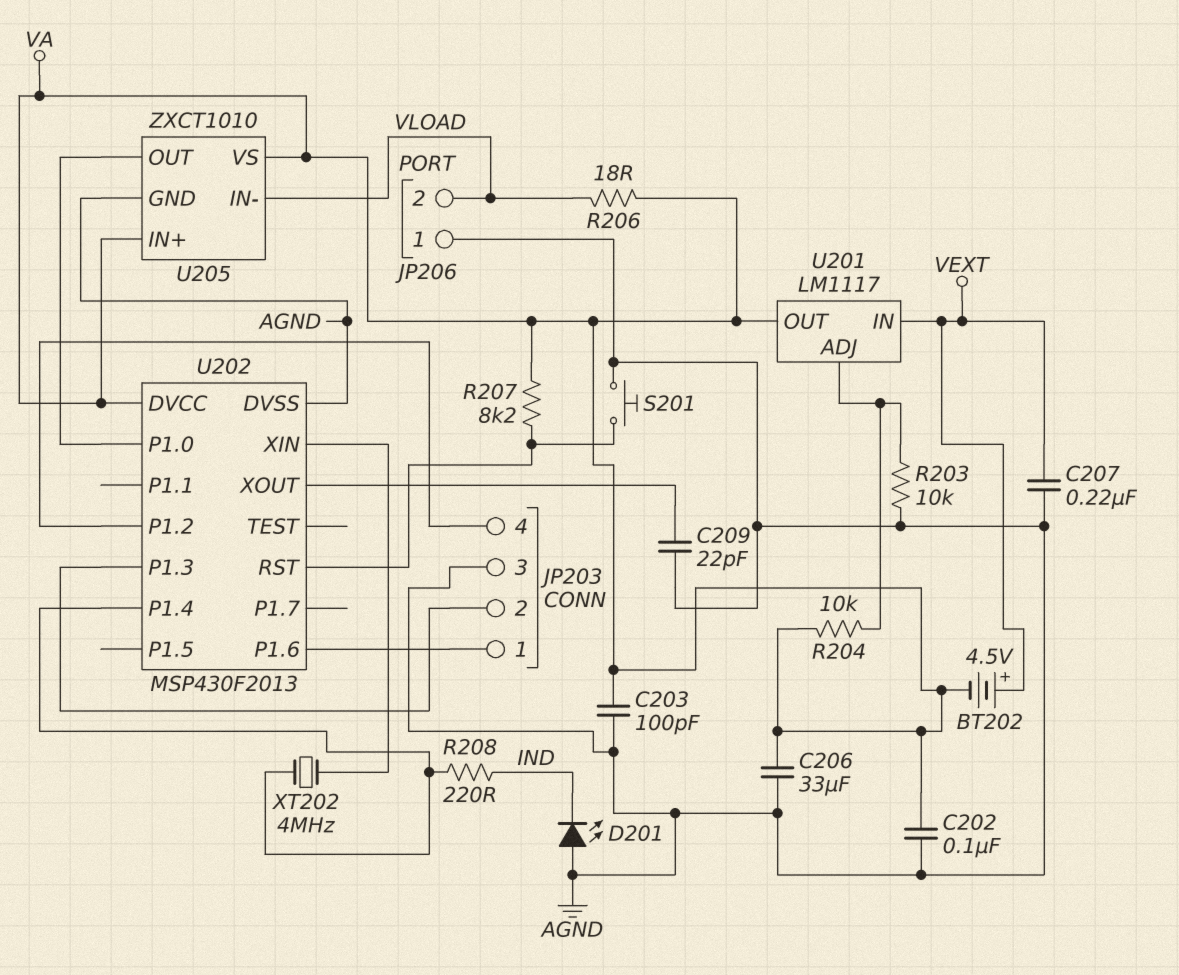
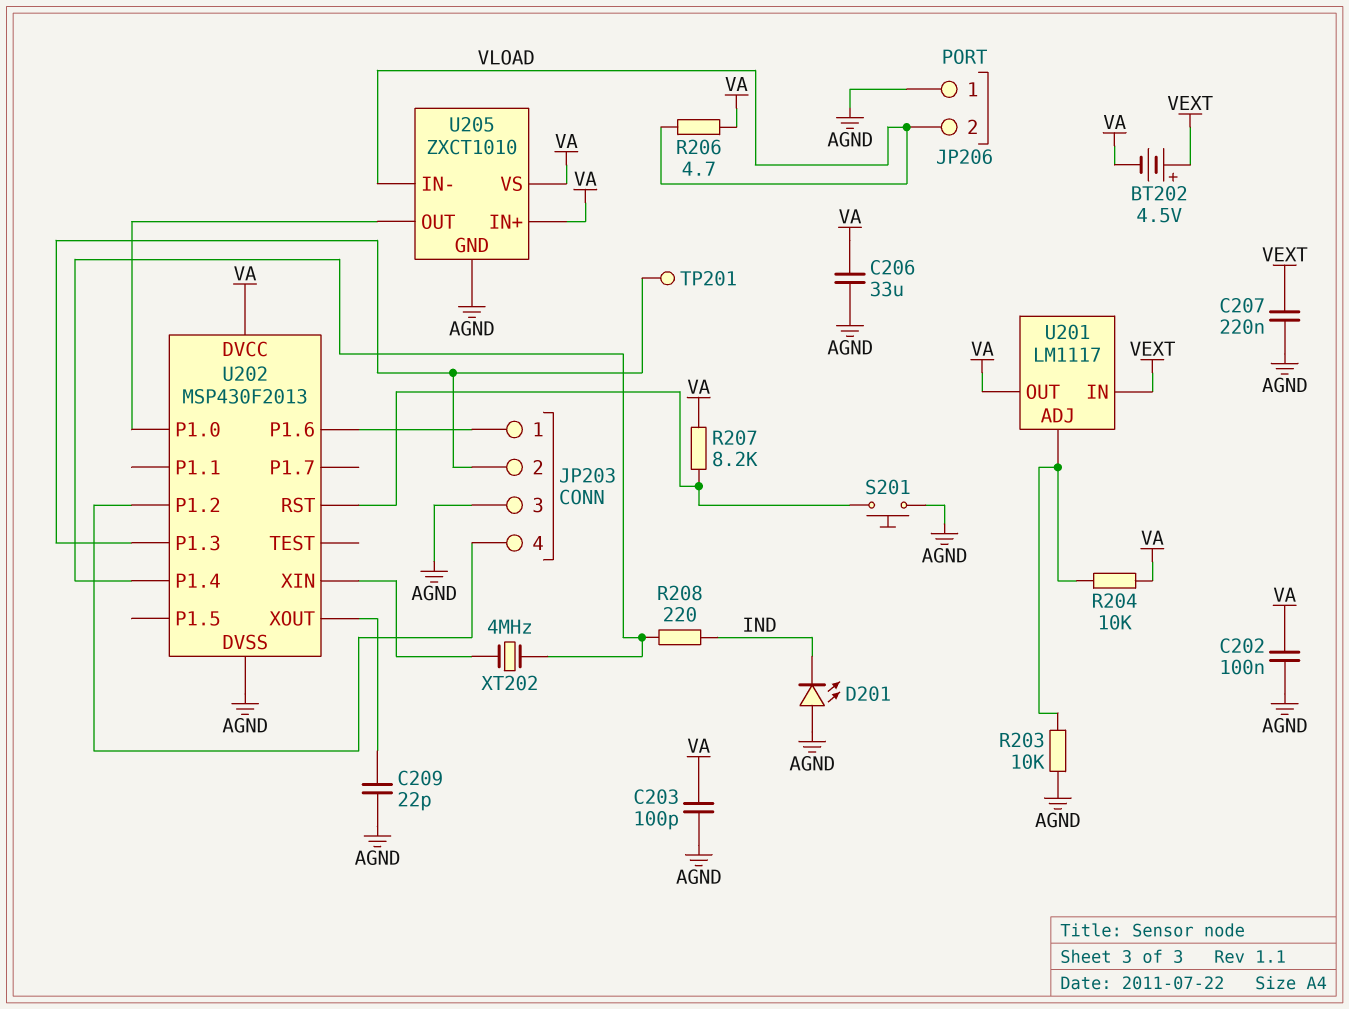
R206: 18 (VA, VLOAD) -> 4.7 (VA, VLOAD)
TP201: none -> test point (JP203/2)

